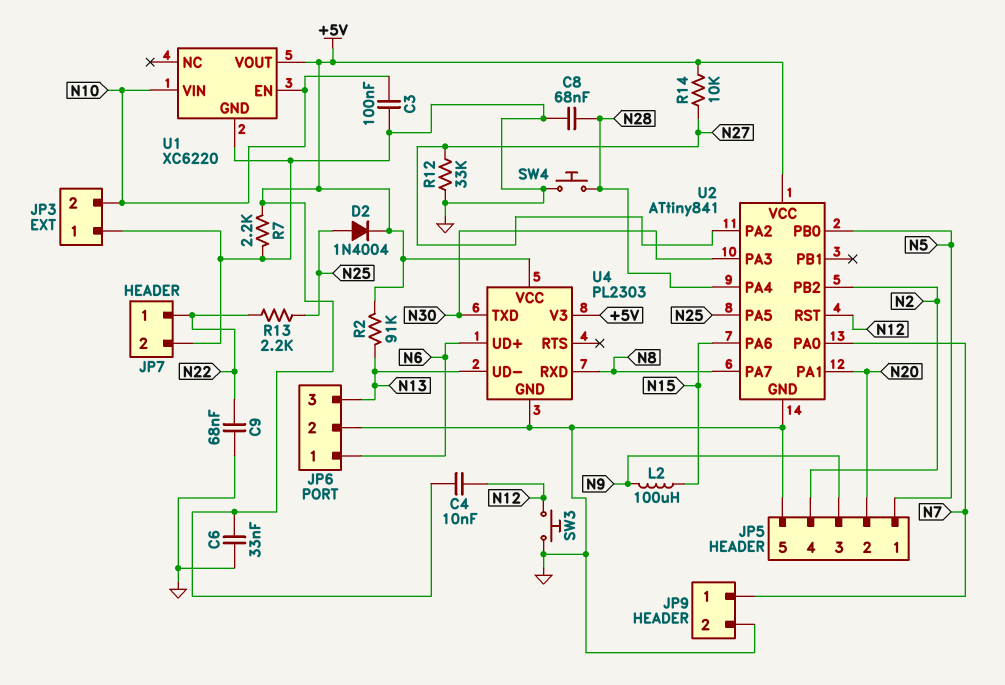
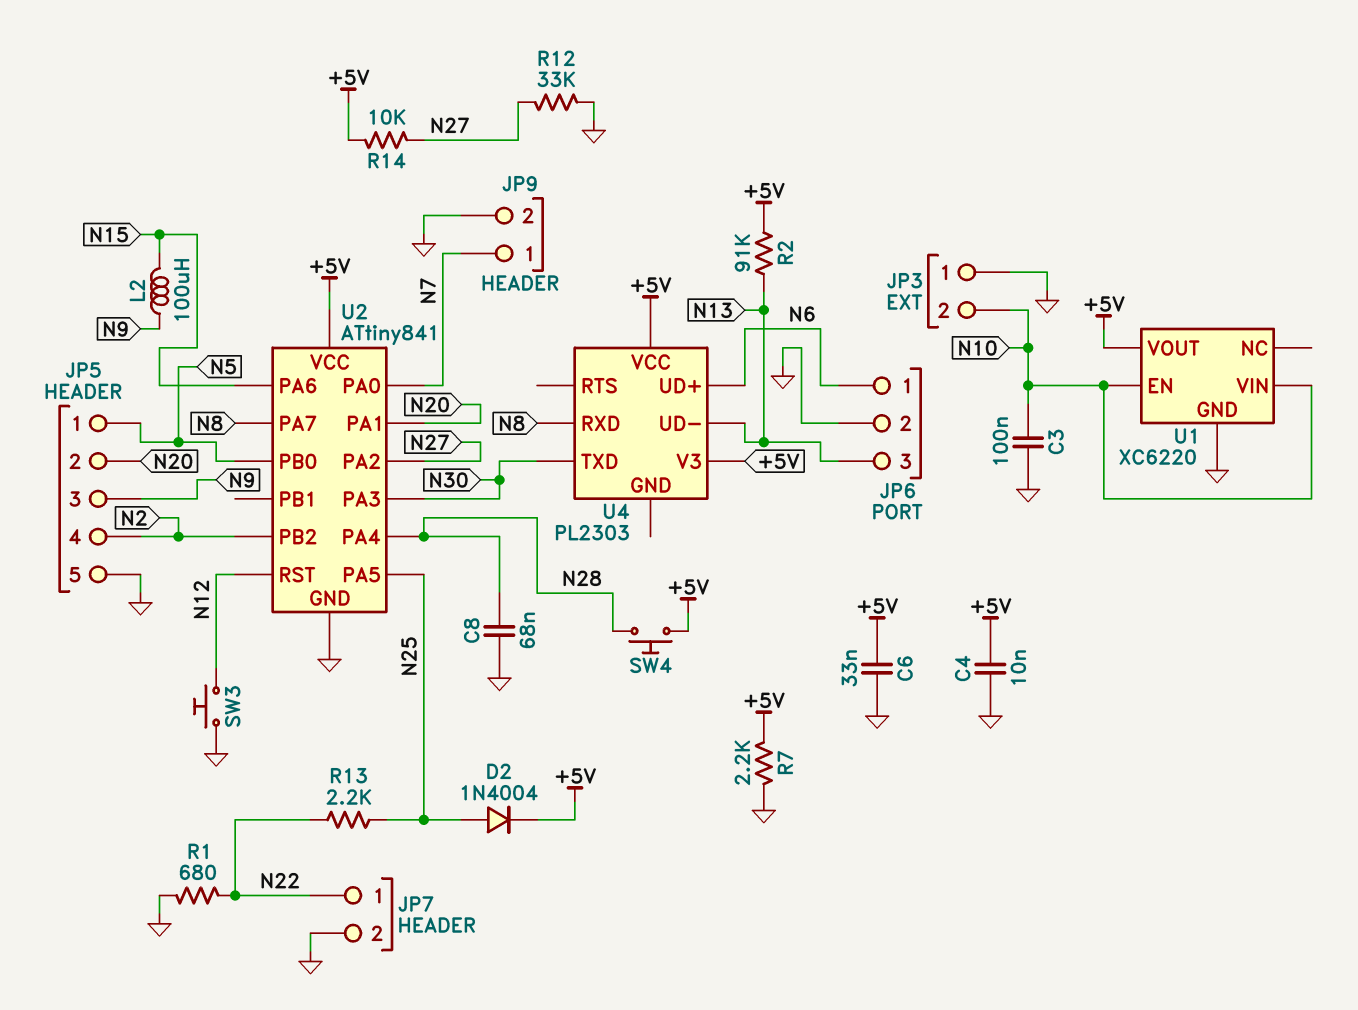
C4: 10nF (+5V, N12) -> 10nF (+5V, GND)
C9: 68nF (GND, N22) -> none
R1: none -> 680 (GND, N22)
SW4: button (GND, N28) -> button (+5V, N28)
U4 pin GND: GND -> none

